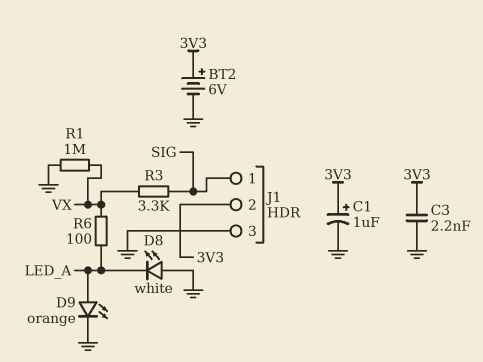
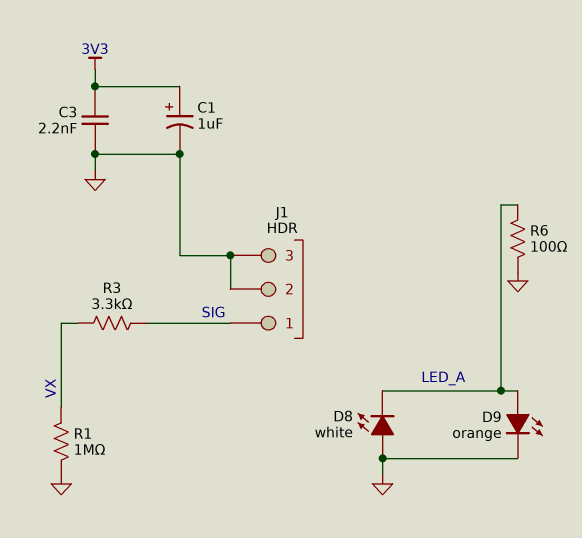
BT2: 6V (plus 3V3, minus GND) -> none
J1 pin 2: 3V3 -> GND
R6: 100 (LED_A, VX) -> 100 (GND, LED_A)

